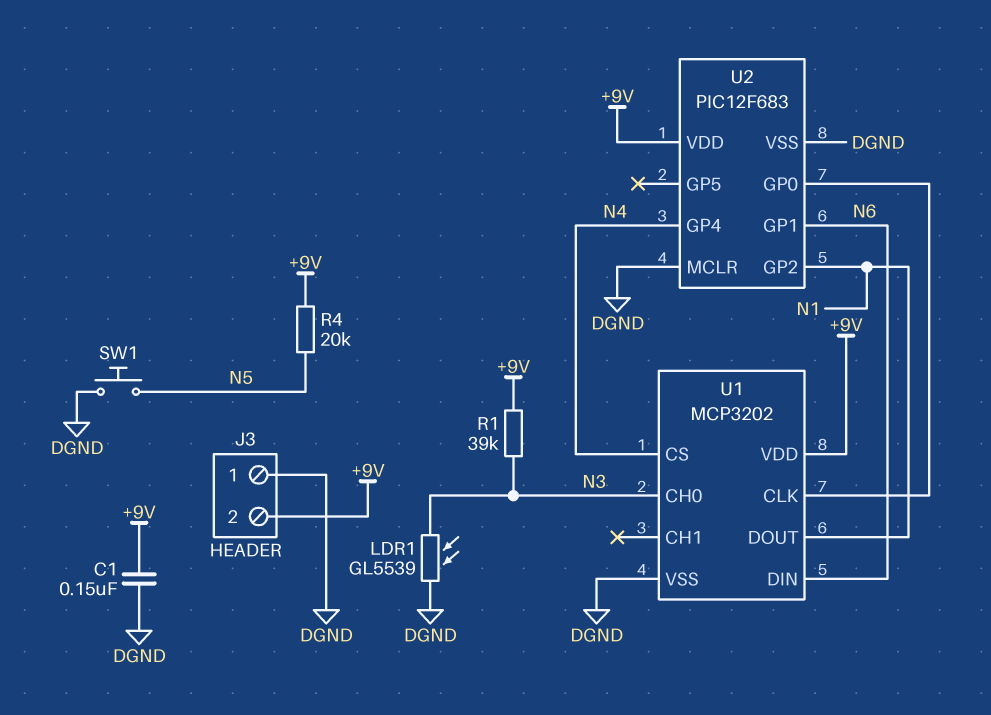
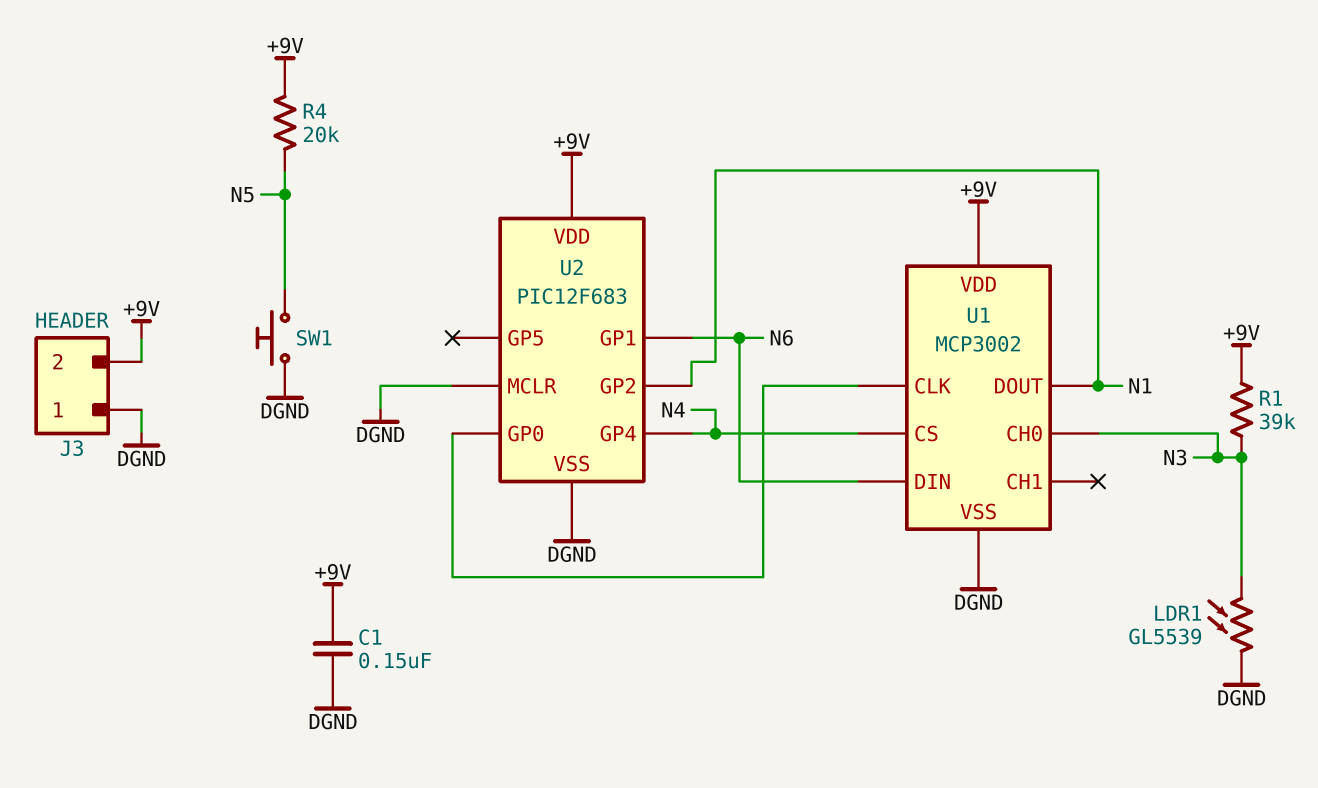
U1: MCP3202 -> MCP3002

